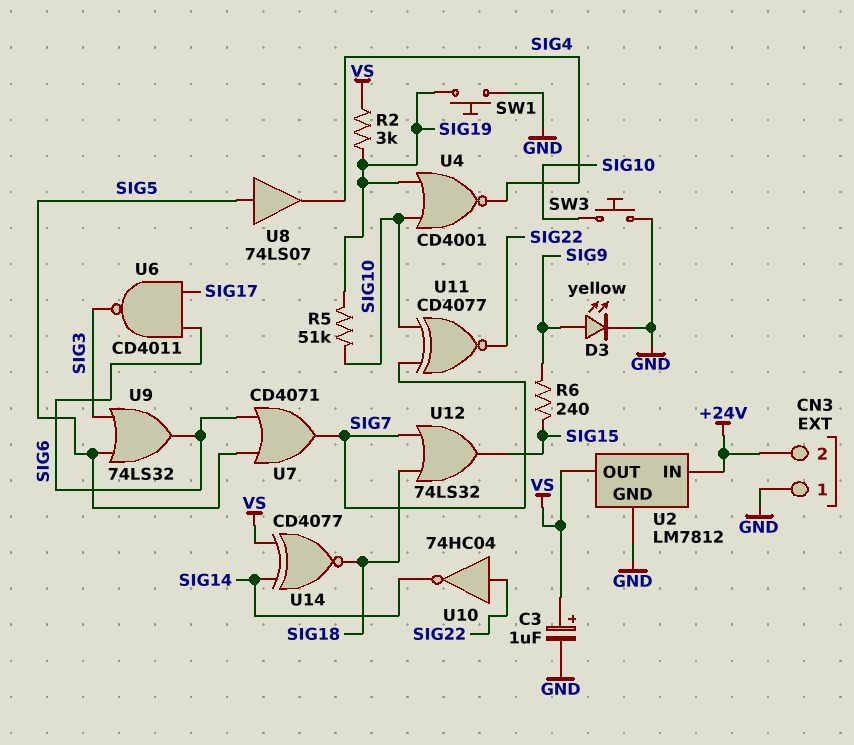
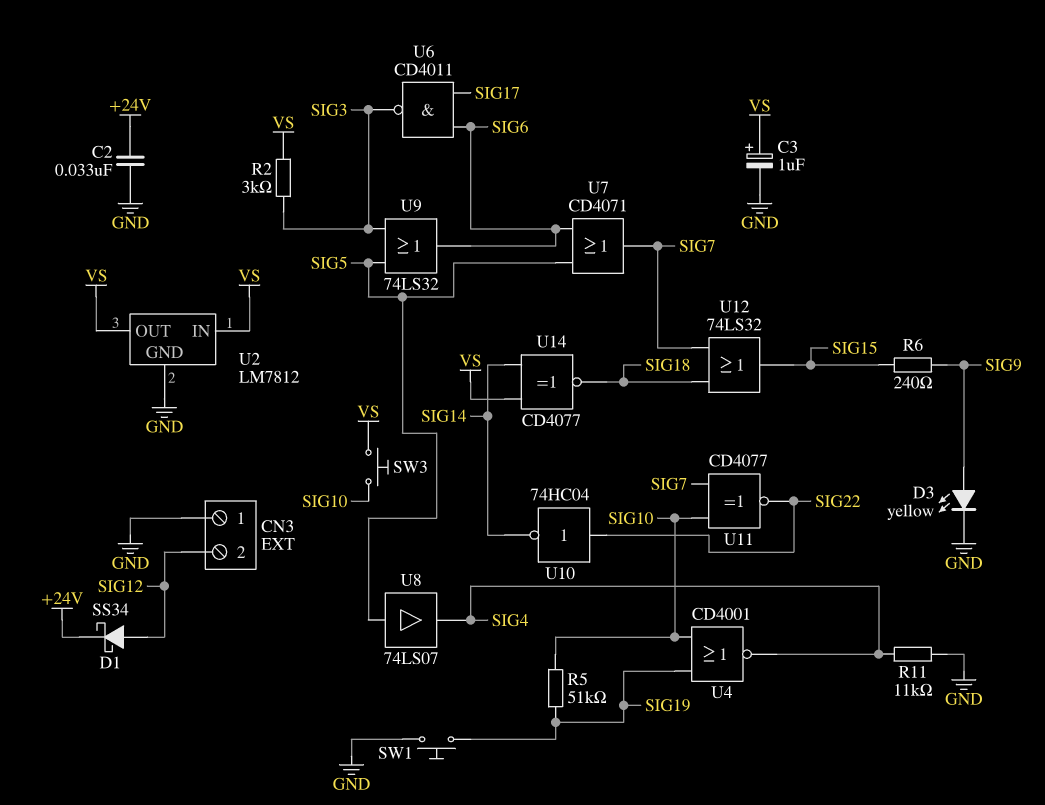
C2: none -> 33nF (+24V, GND)
CN3 pin 2: +24V -> SIG12
D1: none -> schottky SS34 (A SIG12, K +24V)
R2: 3k (SIG19, VS) -> 3k (SIG3, VS)
R11: none -> 11k (GND, SIG4)
SW3: button (GND, SIG10) -> button (SIG10, VS)
U2 pin IN: +24V -> VS

